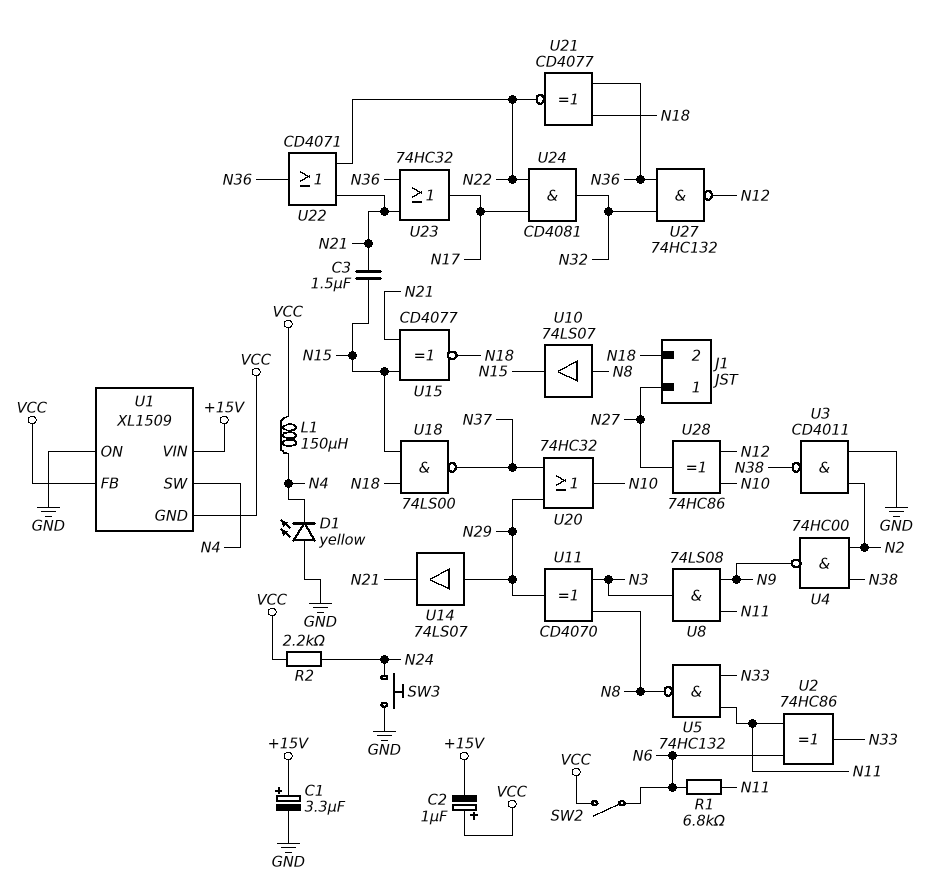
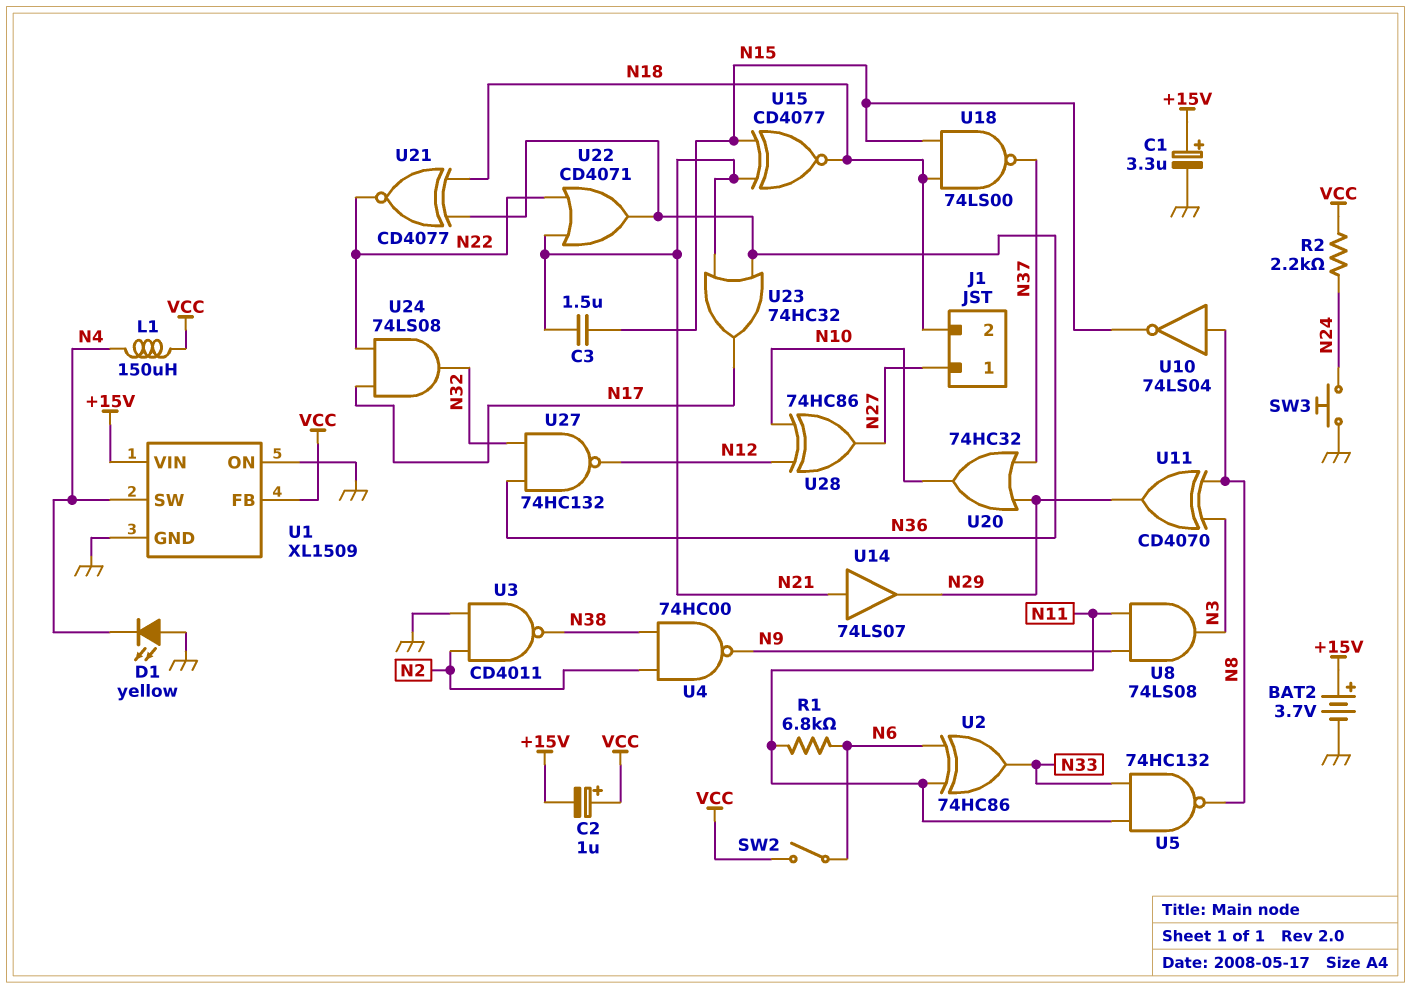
BAT2: none -> 3.7V (plus +15V, minus GND)
U1 pin GND: VCC -> GND
U10: buffer 74LS07 (in N8, out N15) -> NOT 74LS04 (in N8, out N15)
U14: buffer 74LS07 (in N29, out N21) -> buffer 74LS07 (in N21, out N29)
U24: AND CD4081 (in N17, in N22, out N32) -> AND 74LS08 (in N17, in N22, out N32)

